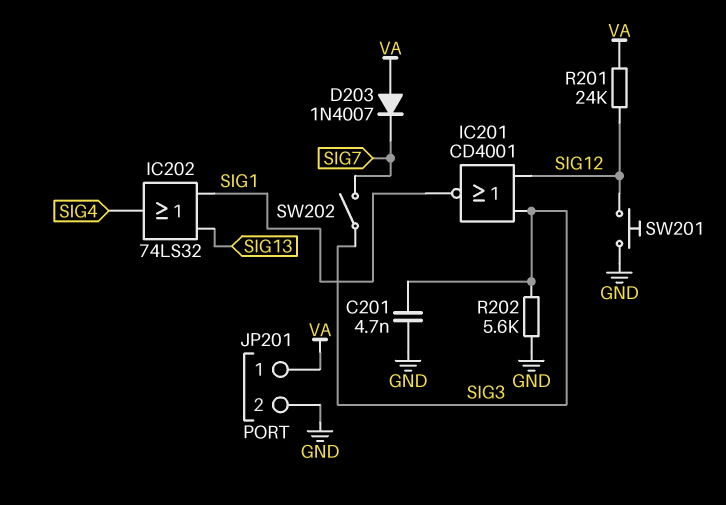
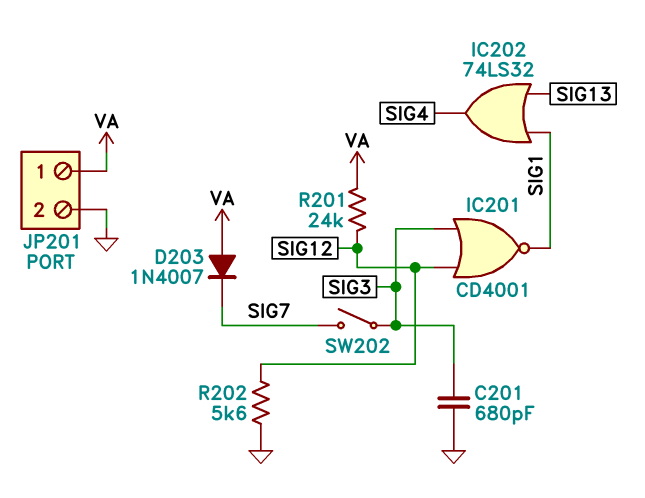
C201: 4.7nF (GND, SIG3) -> 680pF (GND, SIG3)
R202: 5.6k (GND, SIG3) -> 5.6k (GND, SIG12)
SW201: button (GND, SIG12) -> none

